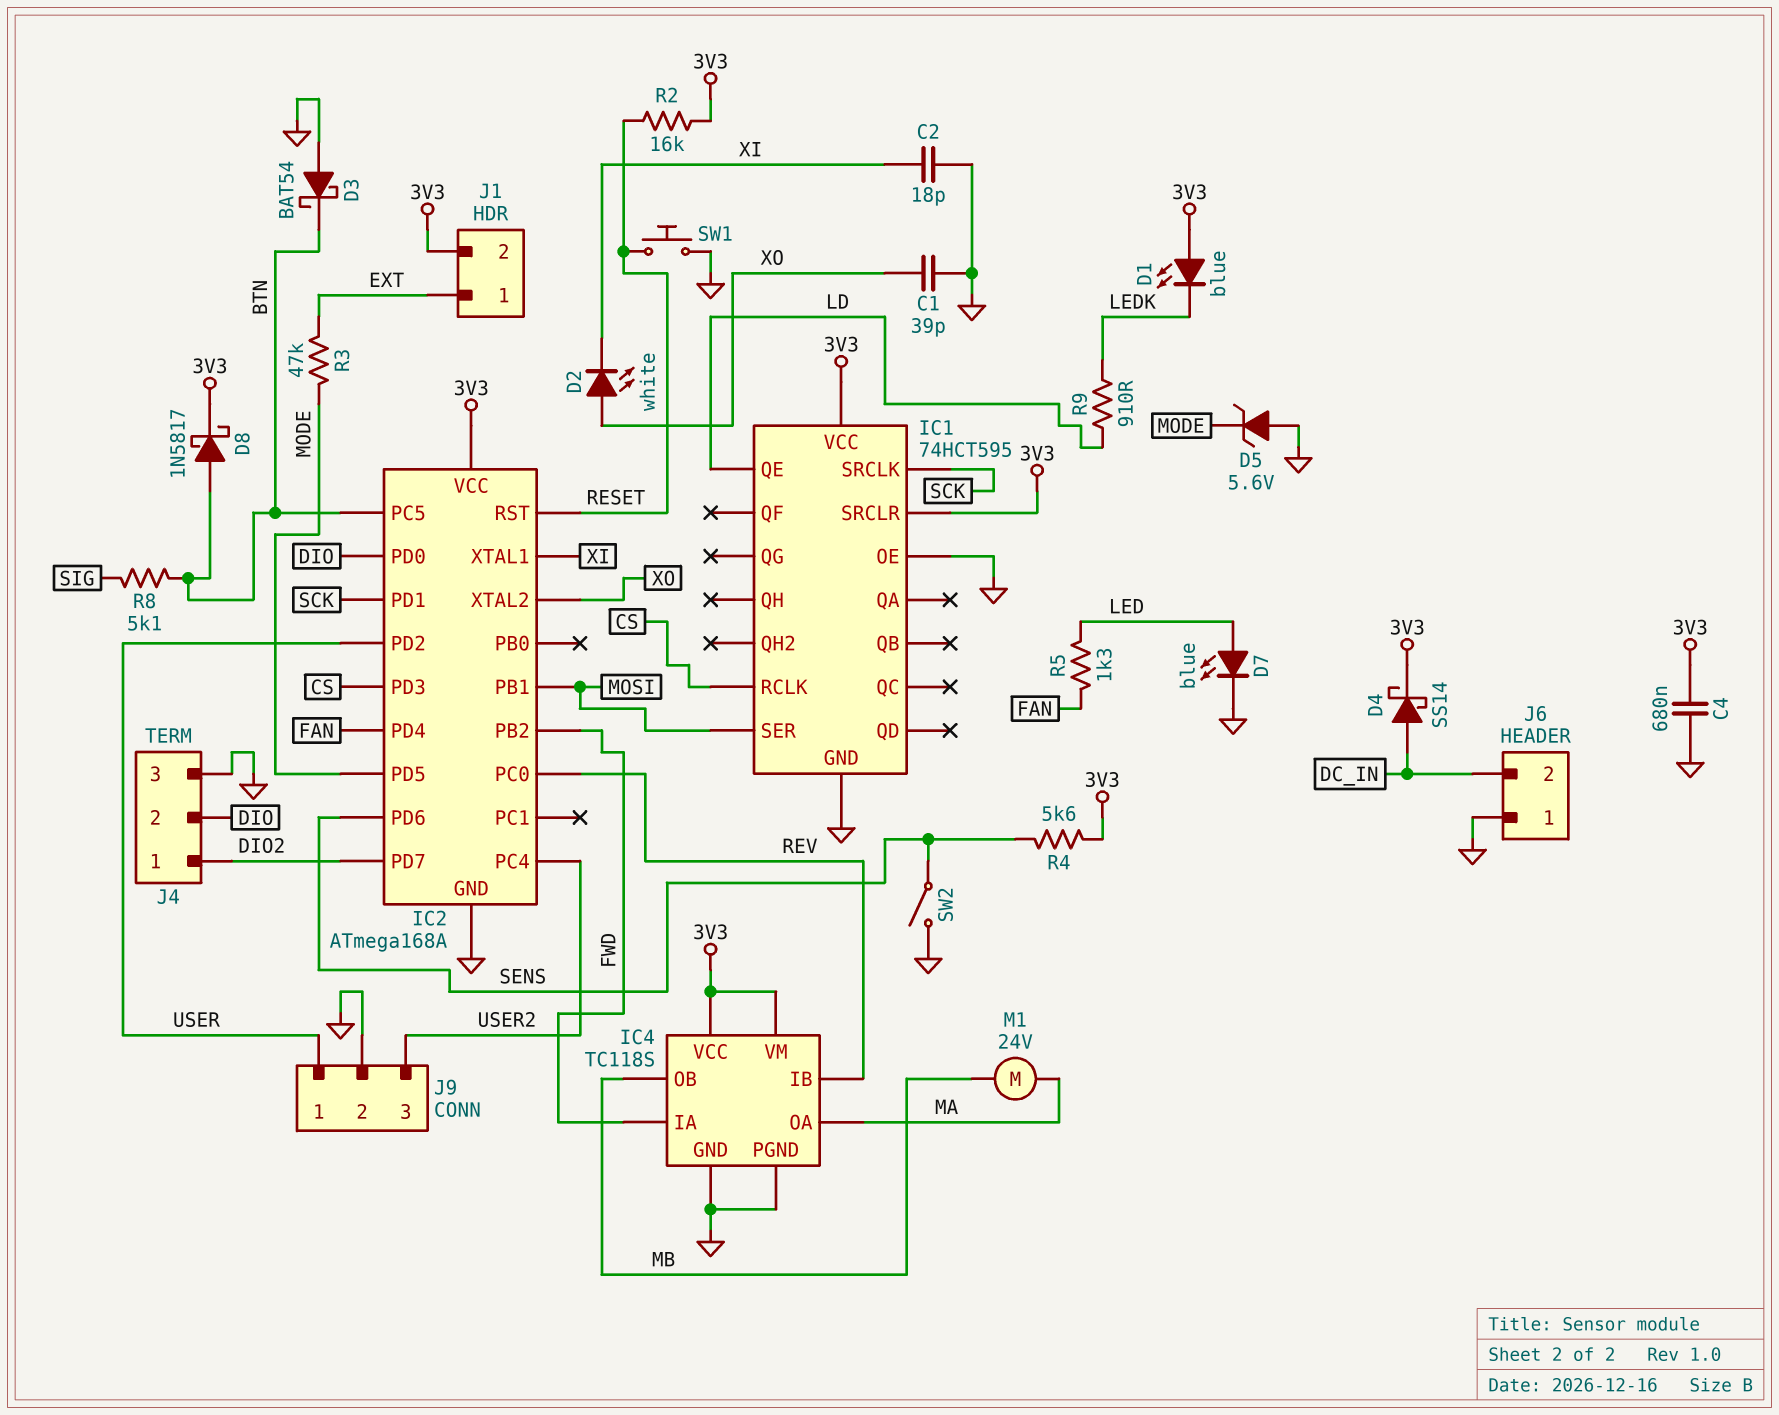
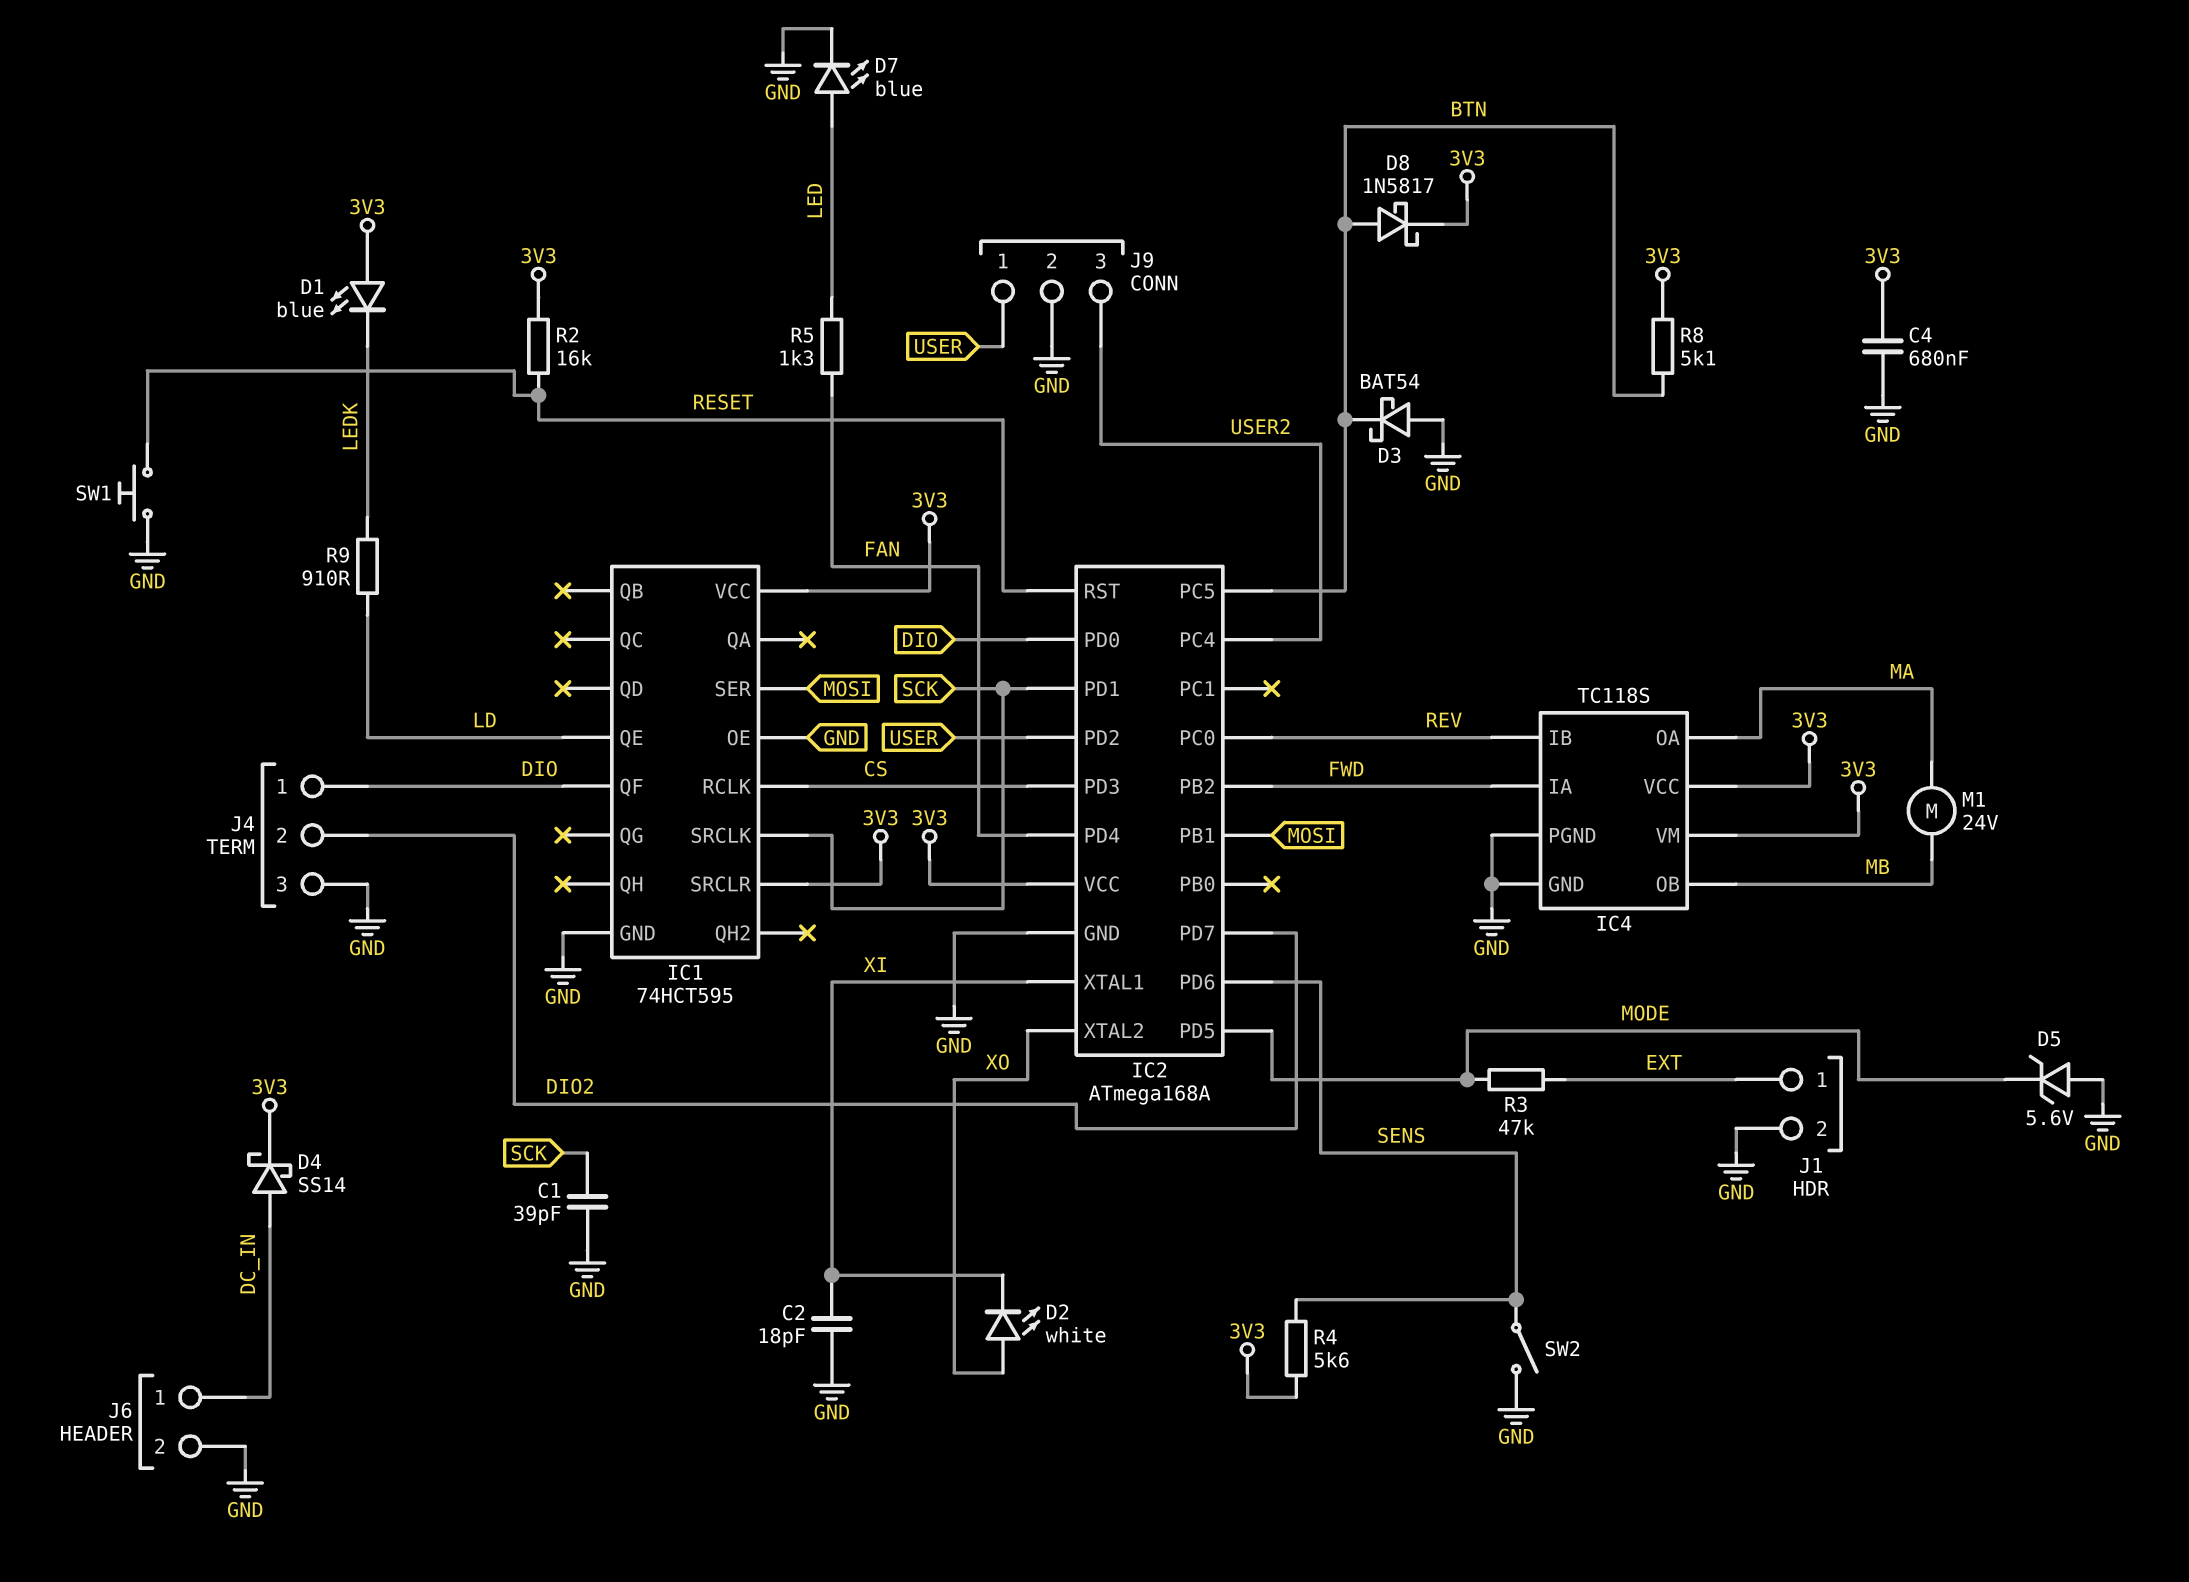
C1: 39pF (GND, XO) -> 39pF (GND, SCK)
IC1 pin QF: none -> DIO
J1 pin 2: 3V3 -> GND
J4 pin 1: DIO2 -> DIO
J4 pin 2: DIO -> DIO2
J6 pin 1: GND -> DC_IN
J6 pin 2: DC_IN -> GND
R8: 5.1k (BTN, SIG) -> 5.1k (3V3, BTN)

